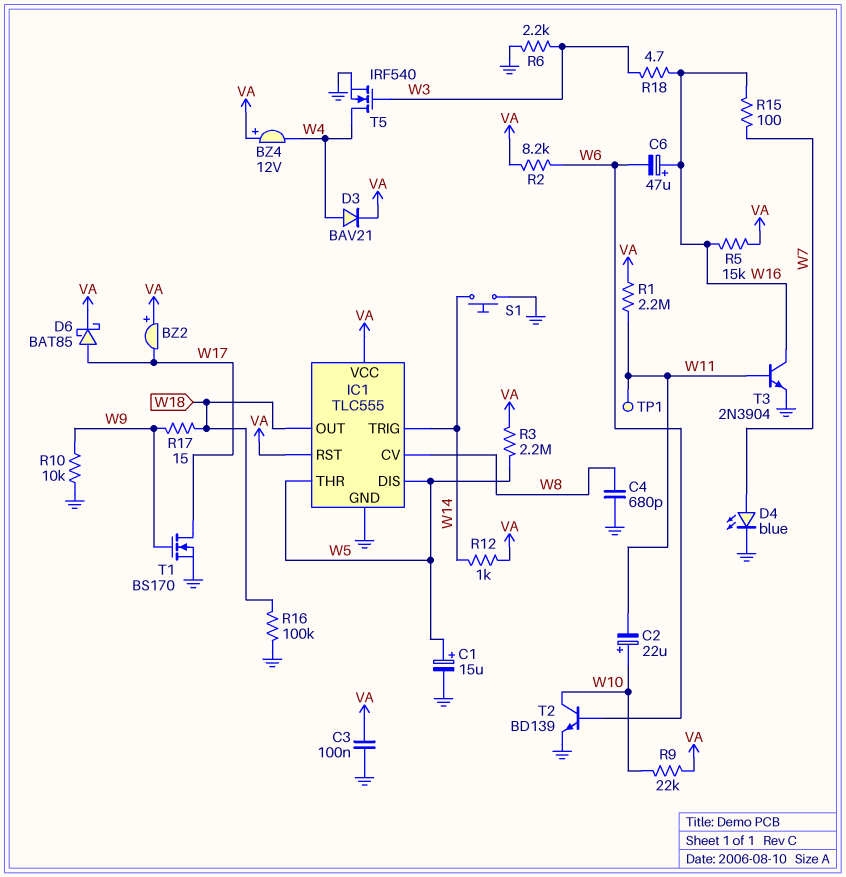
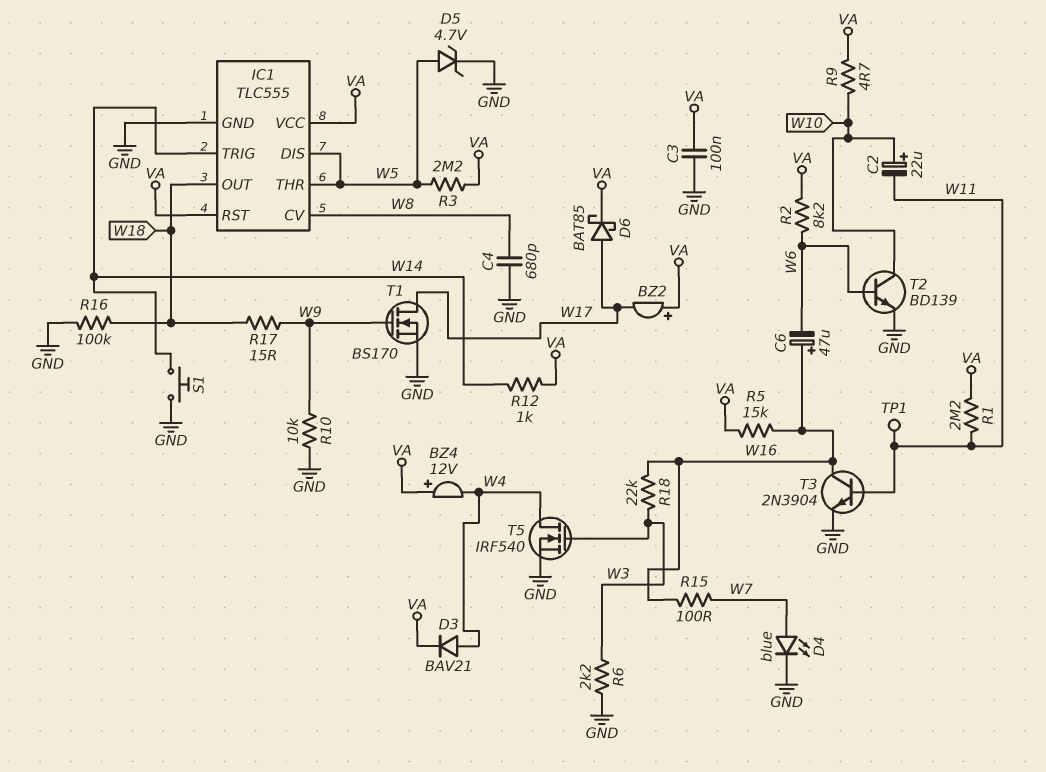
C1: 15uF (plus W5, minus GND) -> none
D5: none -> zener 4.7V (A W5, K GND)
R9: 22k (VA, W10) -> 4.7 (VA, W10)
R18: 4.7 (W3, W16) -> 22k (W3, W16)

